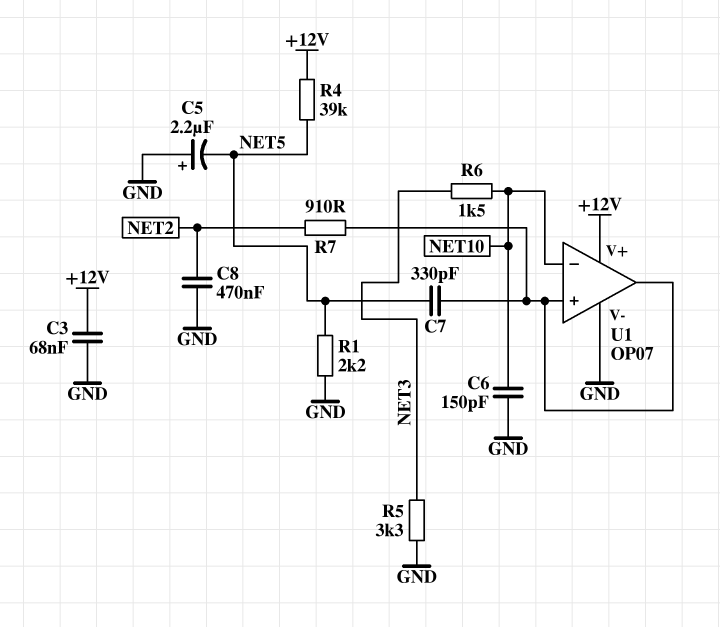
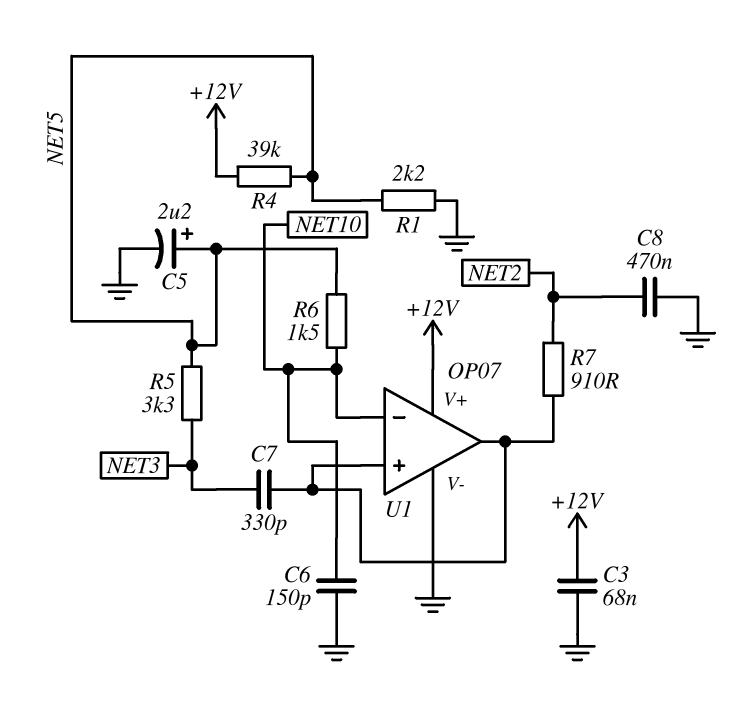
C5: 2.2uF (plus GND, minus NET5) -> 2.2uF (plus NET5, minus GND)
C7: 330pF (NET5, U1/in+) -> 330pF (NET3, U1/in+)
R5: 3.3k (GND, NET3) -> 3.3k (NET3, NET5)
R6: 1.5k (NET3, NET10) -> 1.5k (NET5, NET10)

